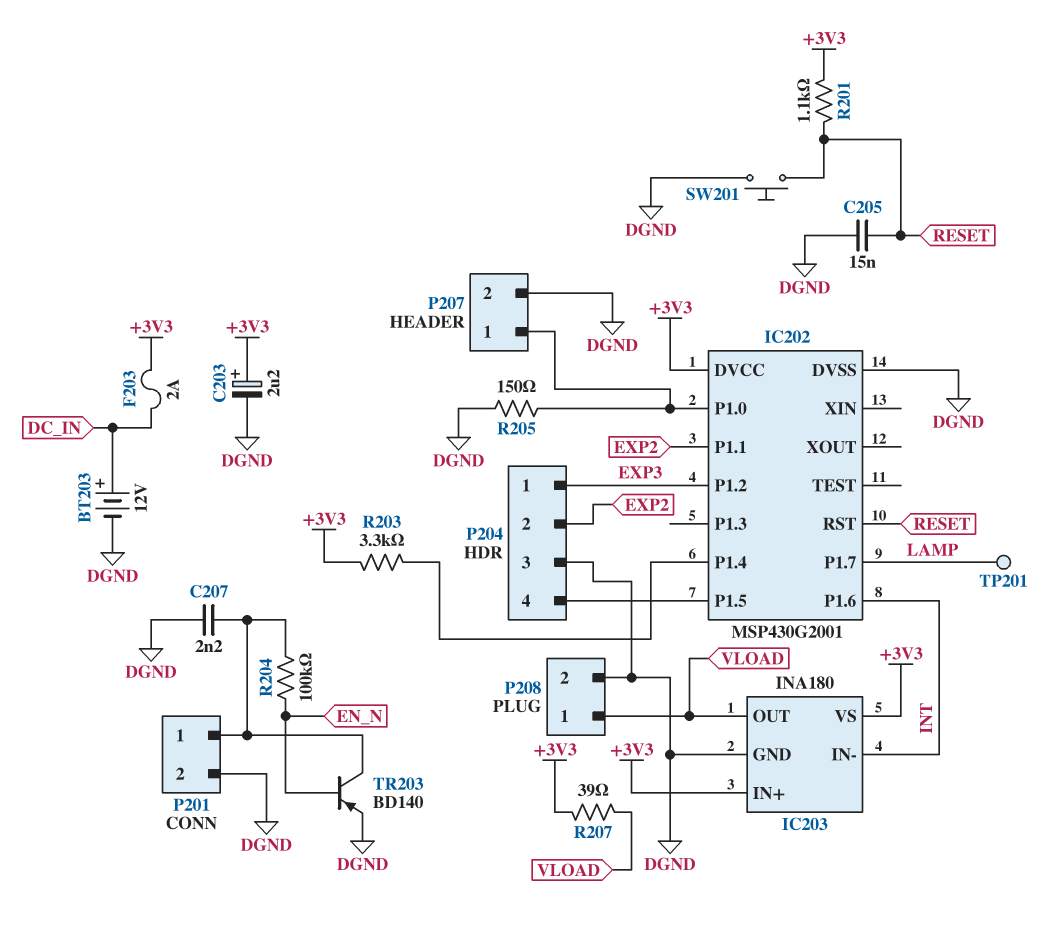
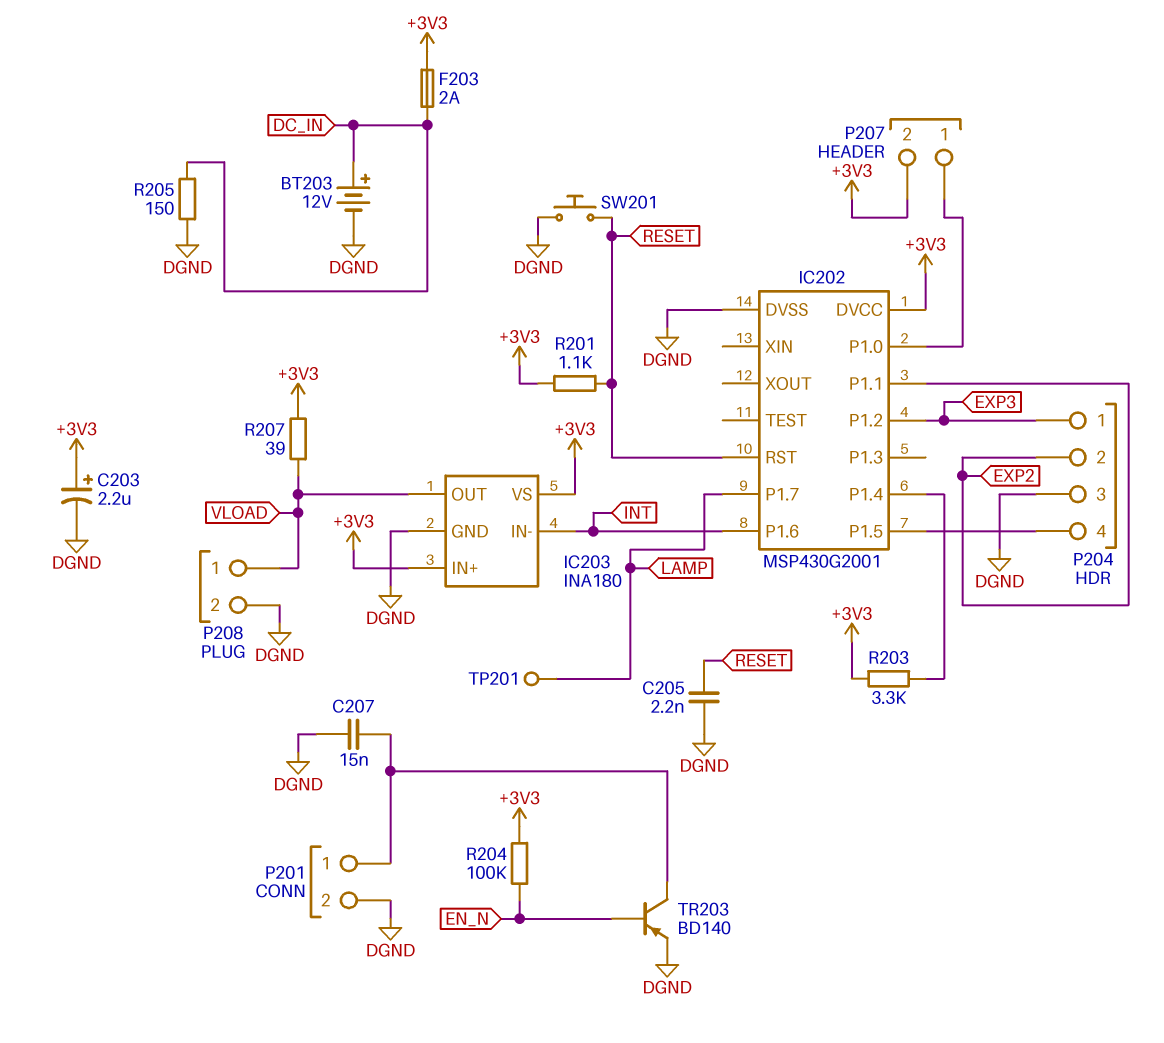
C205: 15nF (DGND, RESET) -> 2.2nF (DGND, RESET)
C207: 2.2nF (DGND, P201/1) -> 15nF (DGND, P201/1)
P207 pin 2: DGND -> +3V3
R204: 100k (EN_N, P201/1) -> 100k (+3V3, EN_N)
R205: 150 (DGND, IC202/P1.0) -> 150 (DC_IN, DGND)

